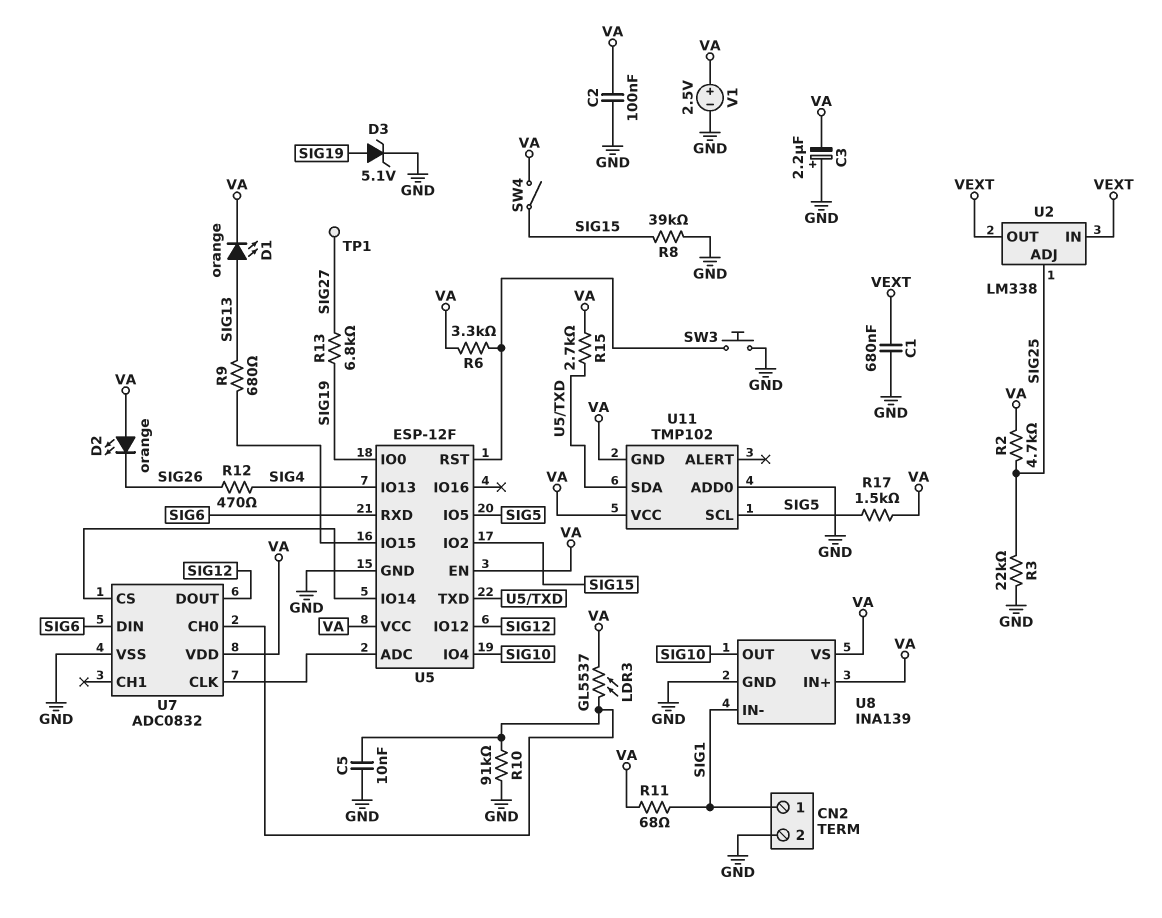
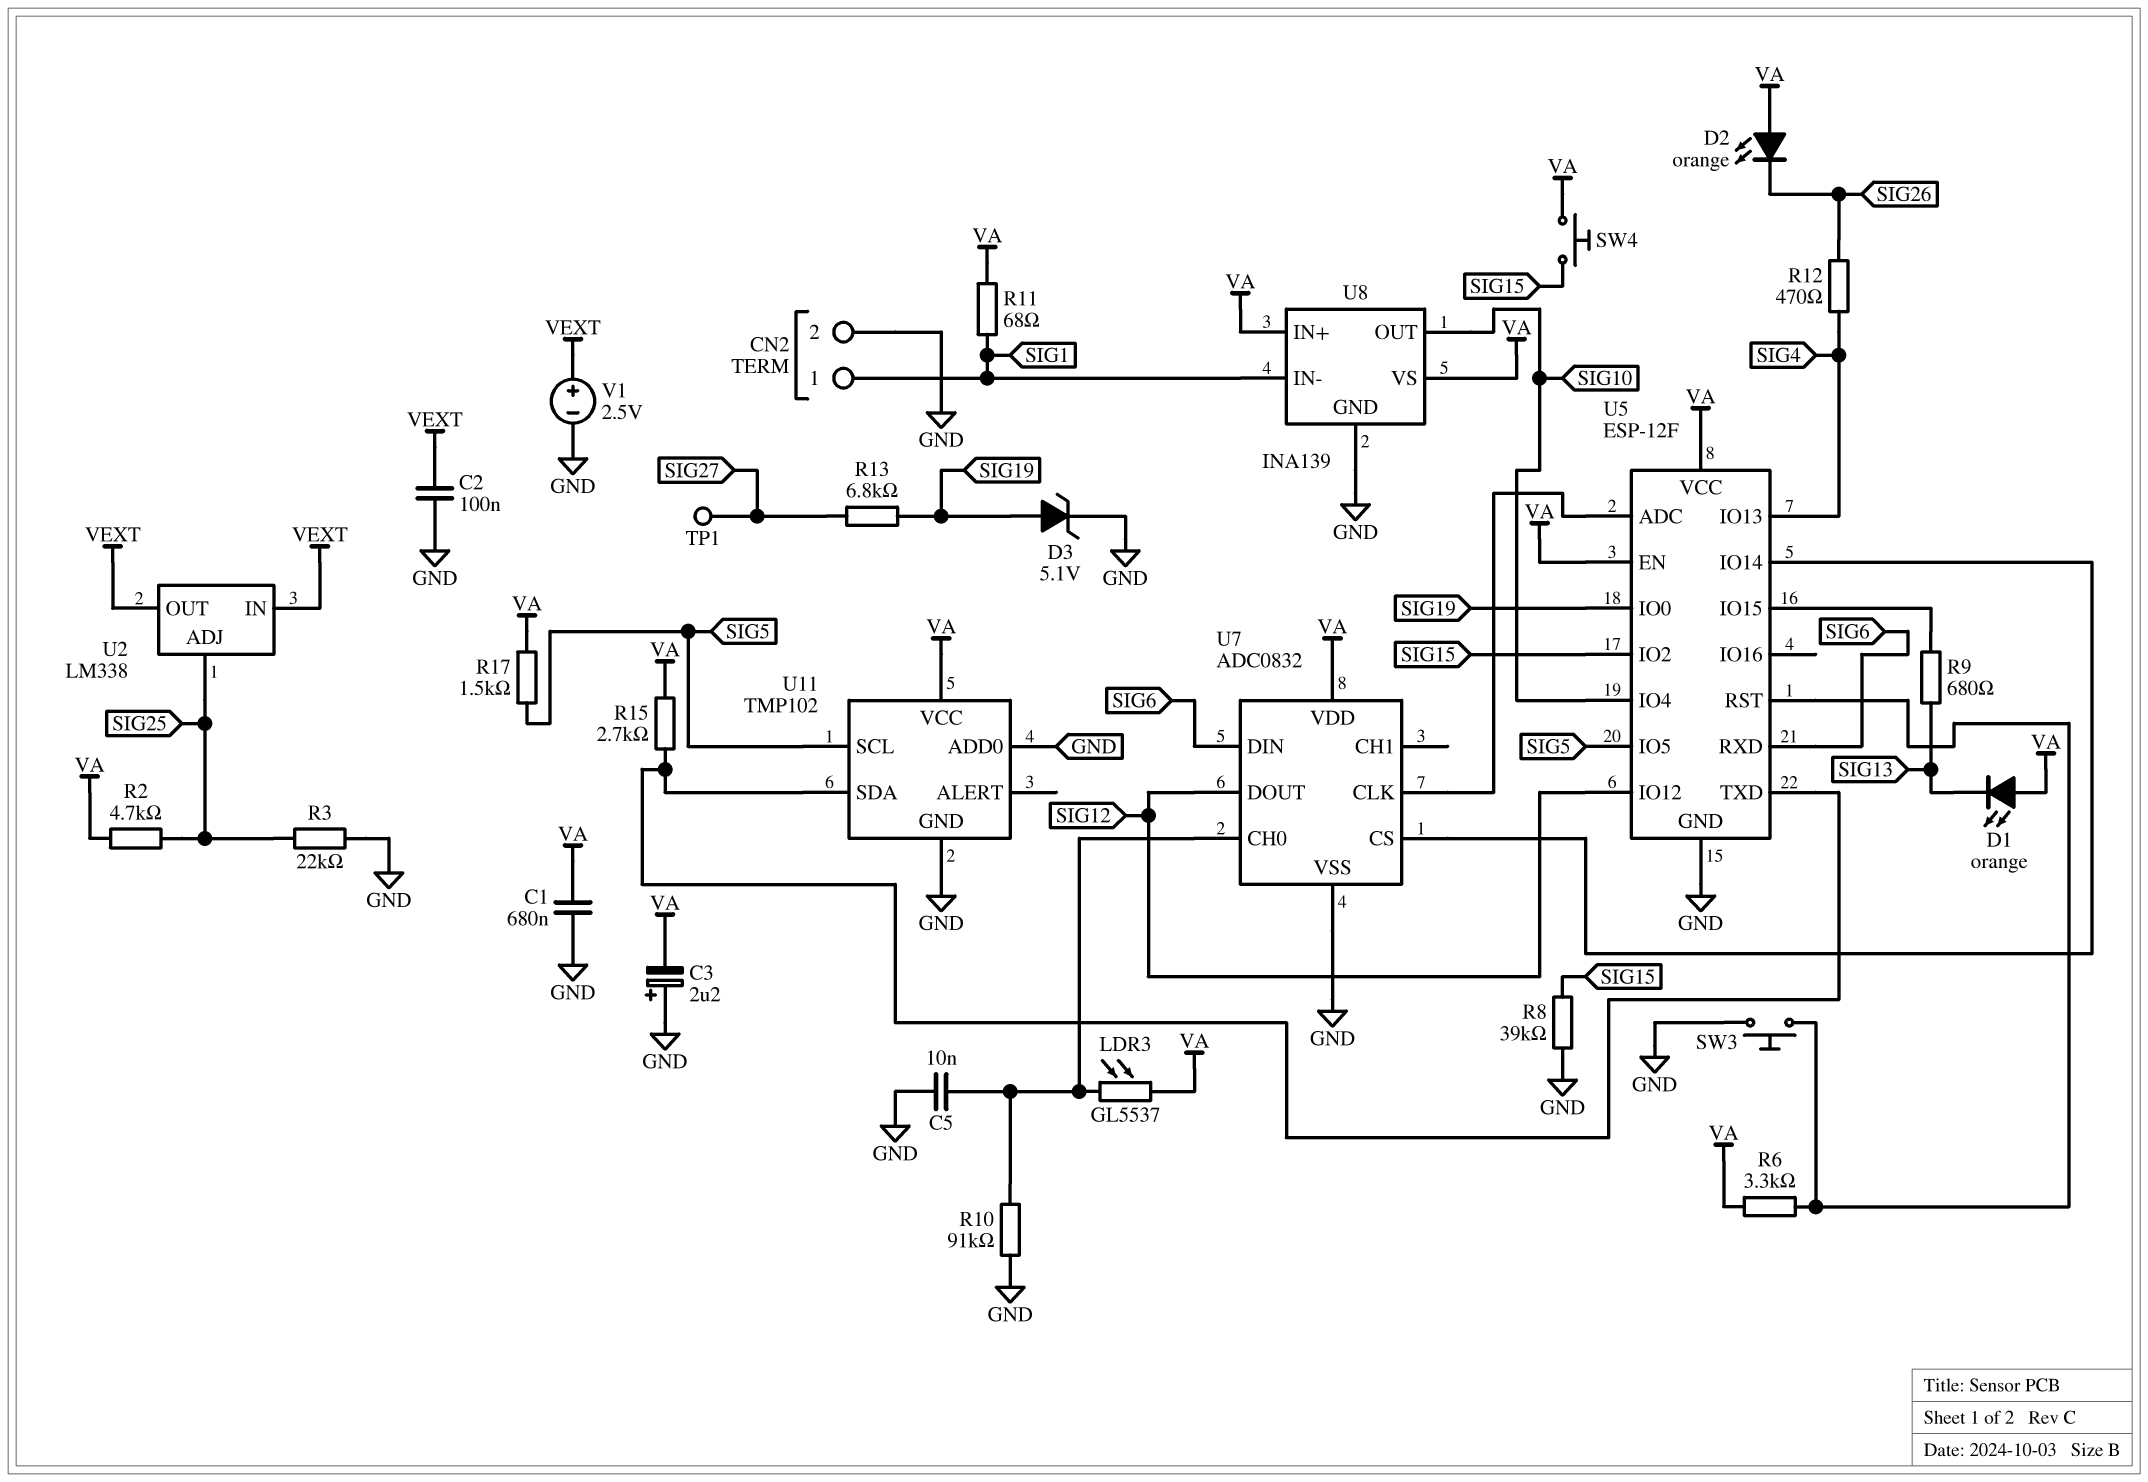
C1: 680nF (GND, VEXT) -> 680nF (GND, VA)
C2: 100nF (GND, VA) -> 100nF (GND, VEXT)
D1: LED orange (A SIG13, K VA) -> LED orange (A VA, K SIG13)
SW4: switch (SIG15, VA) -> button (SIG15, VA)
U11 pin GND: VA -> GND
V1: 2.5V (plus VA, minus GND) -> 2.5V (plus VEXT, minus GND)

